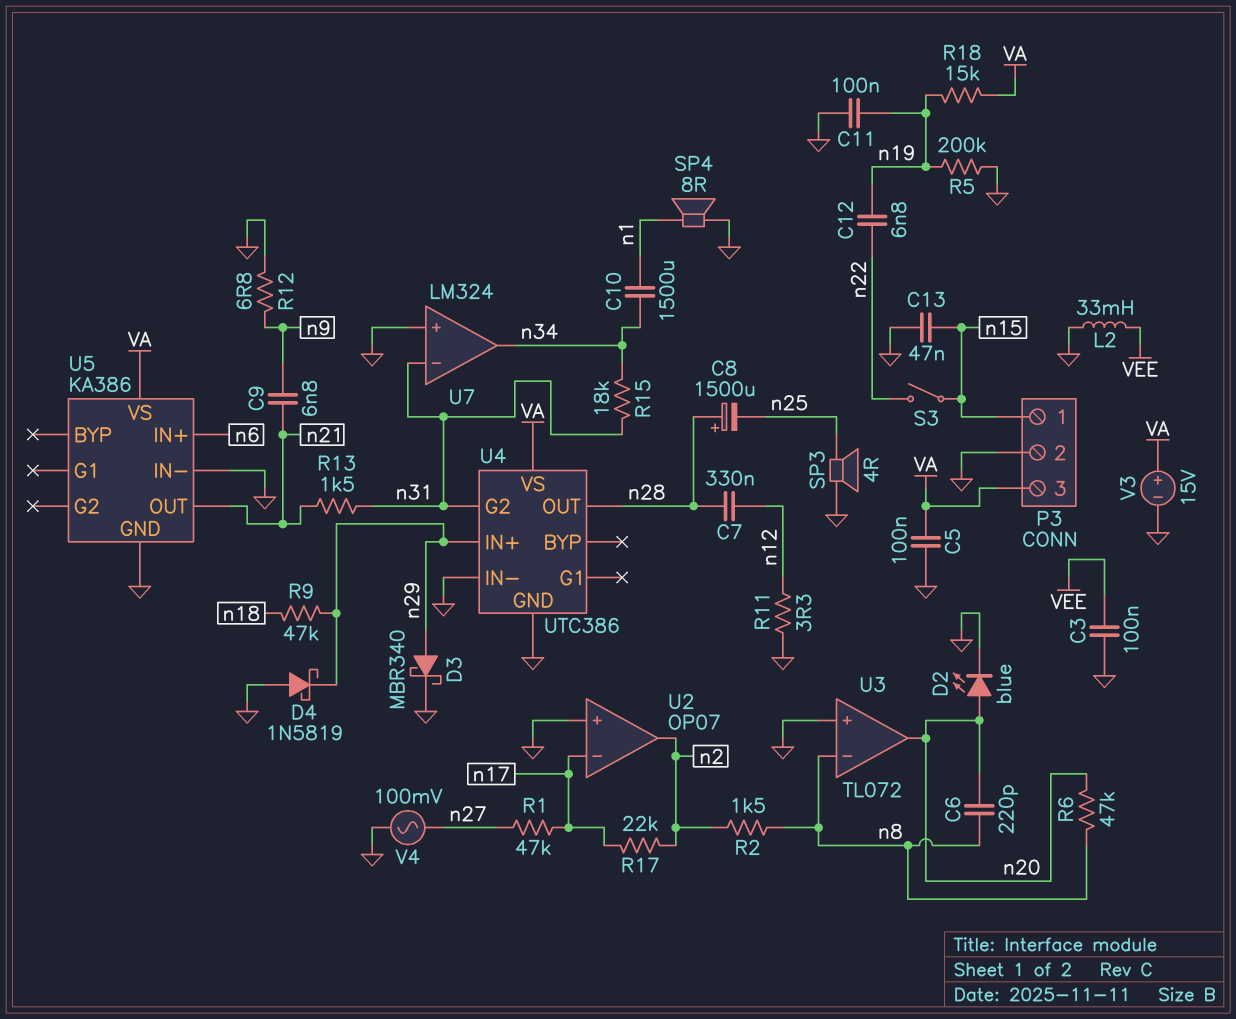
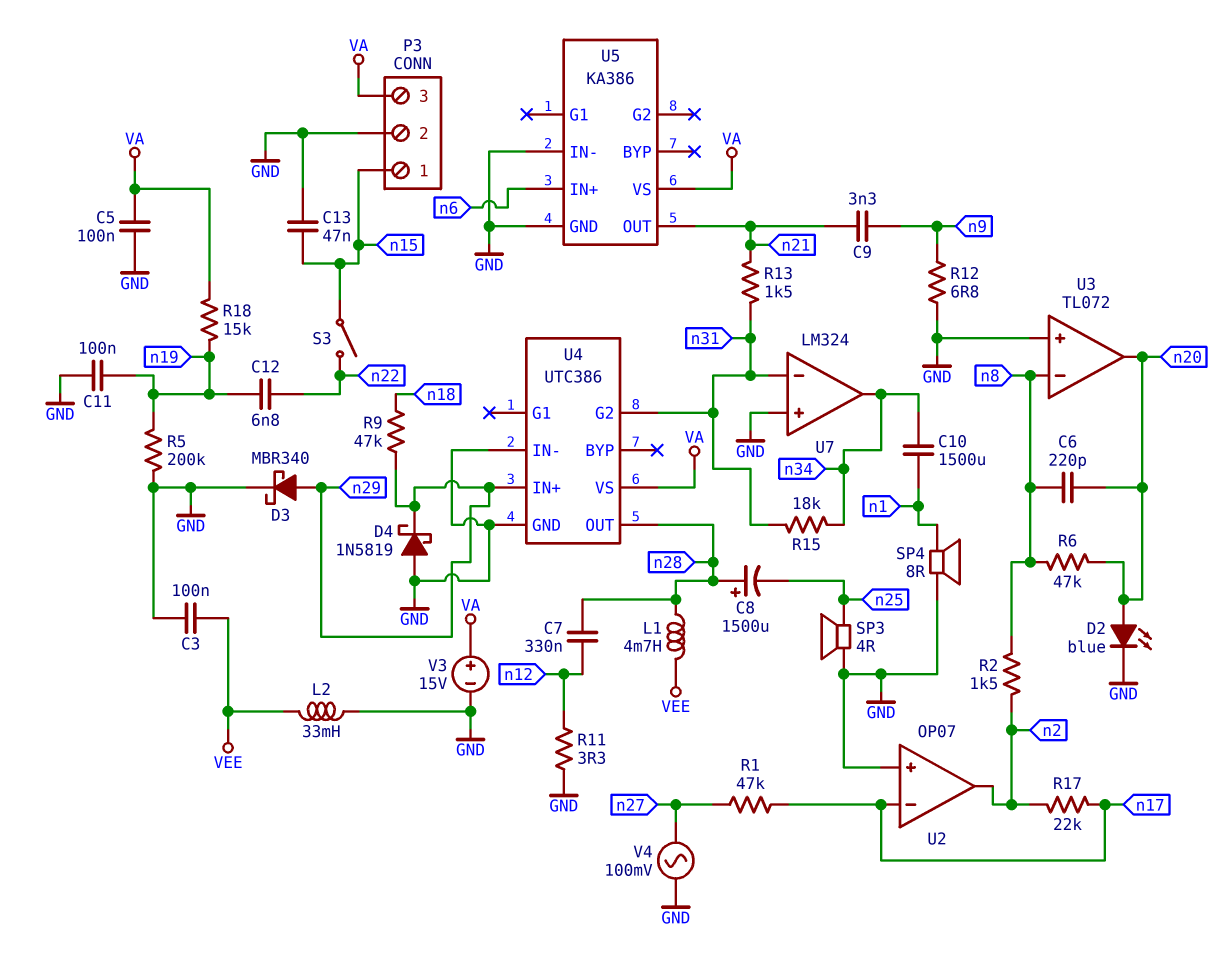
C9: 6.8nF (n9, n21) -> 3.3nF (n9, n21)
L1: none -> 4.7mH (VEE, n28)

